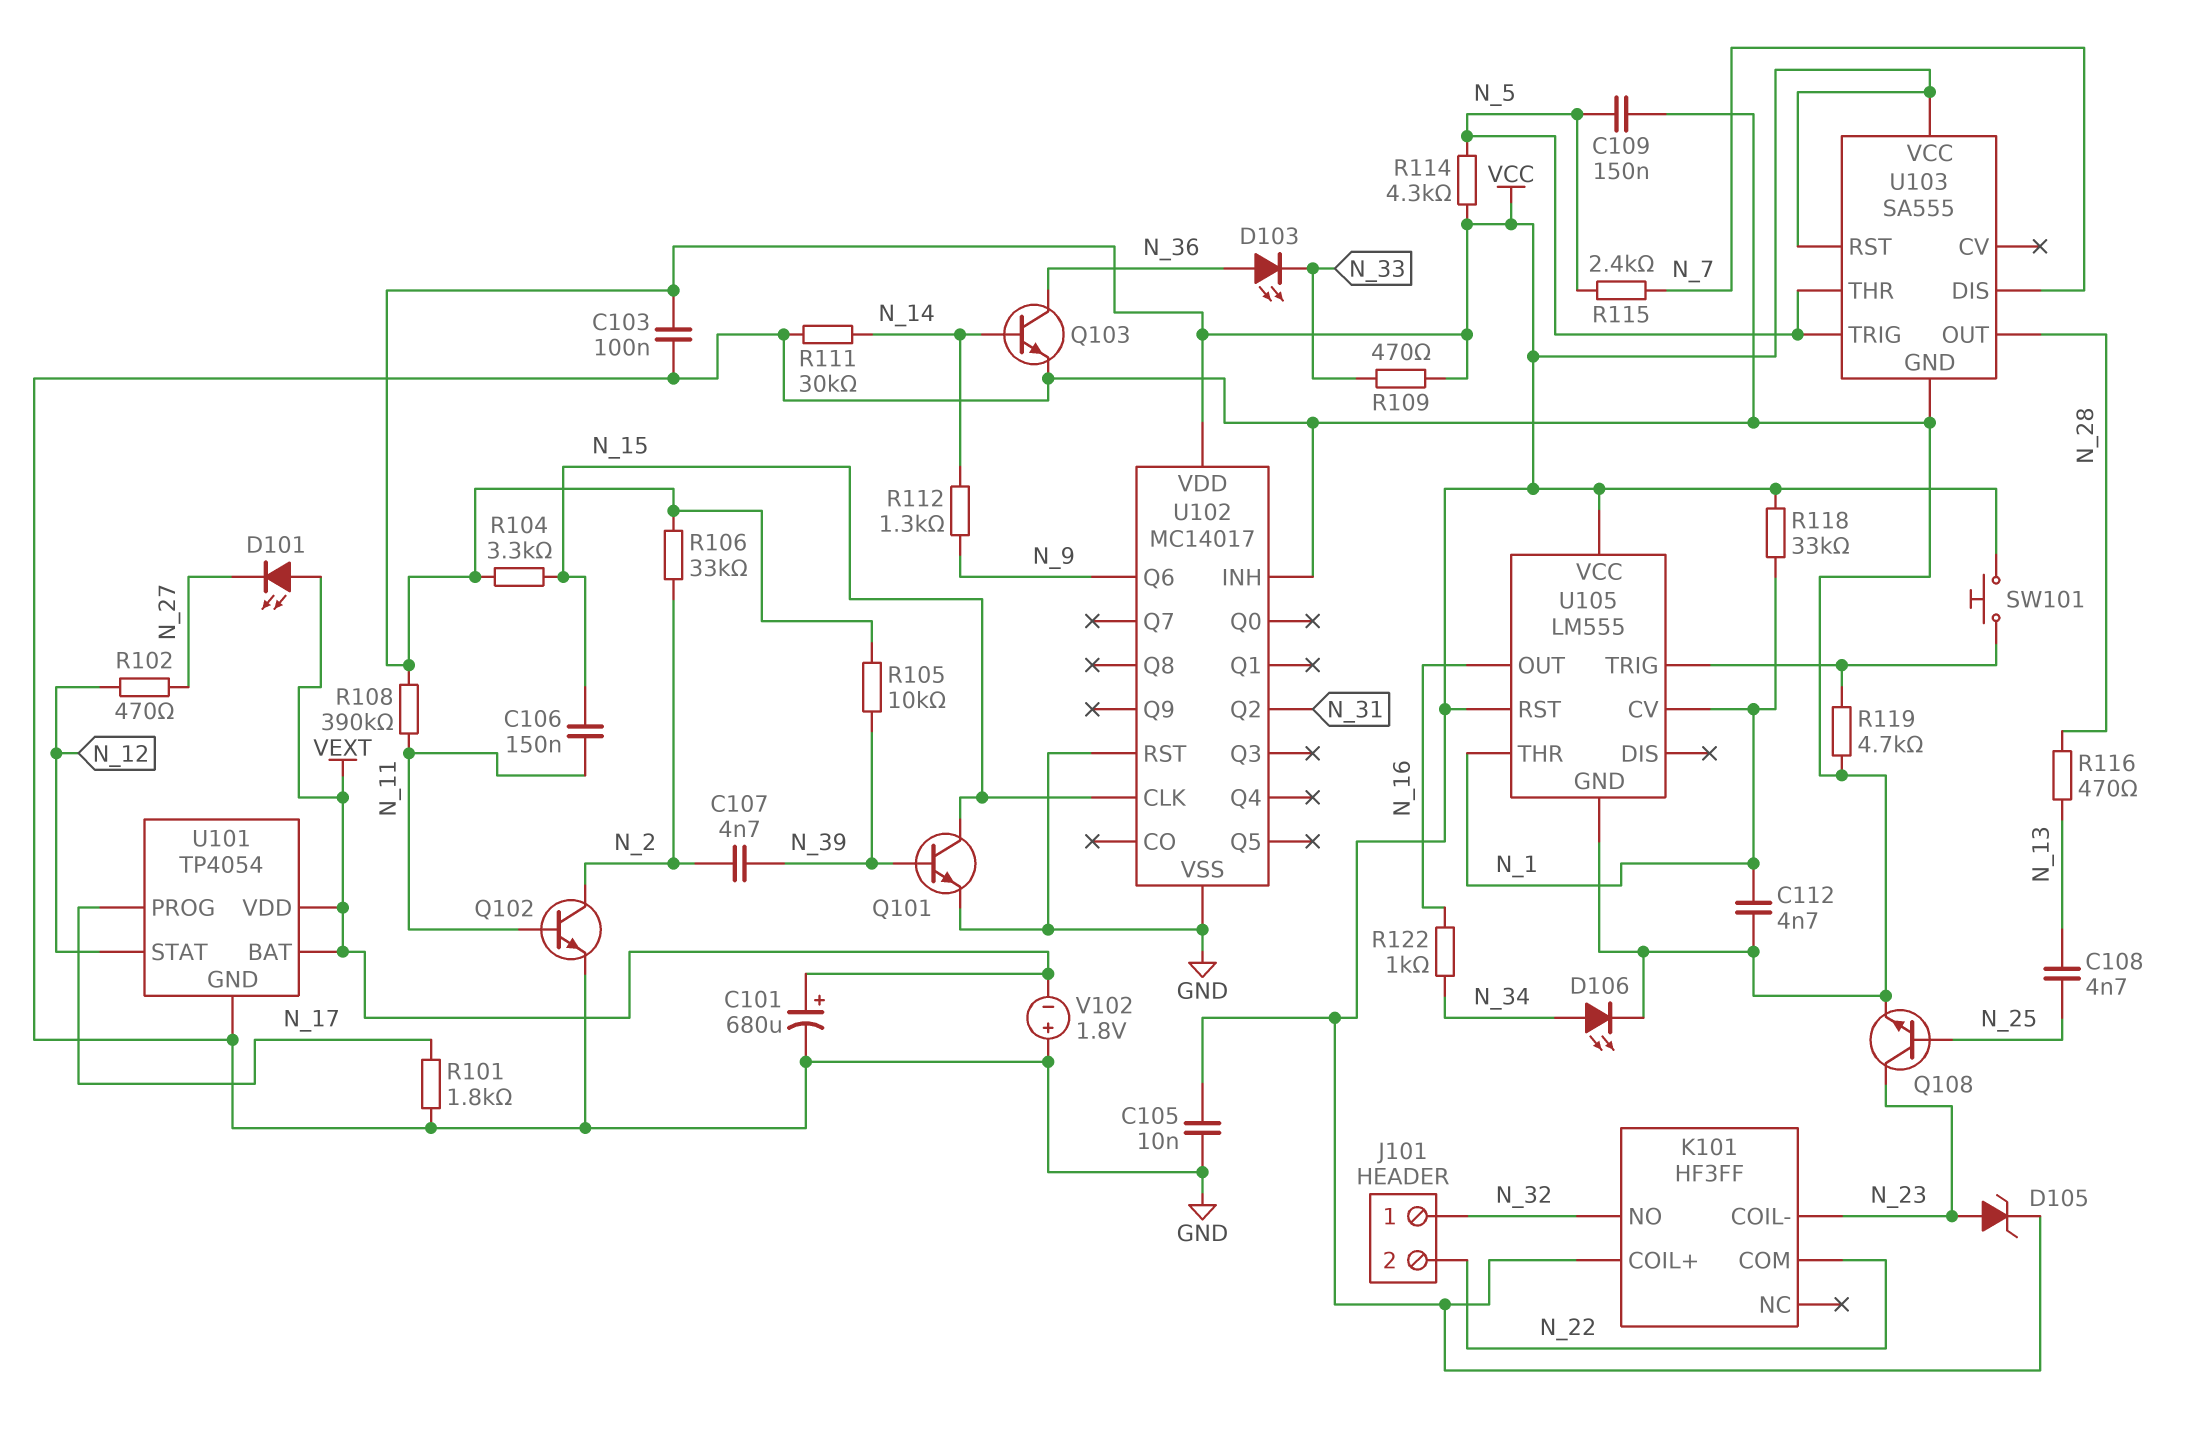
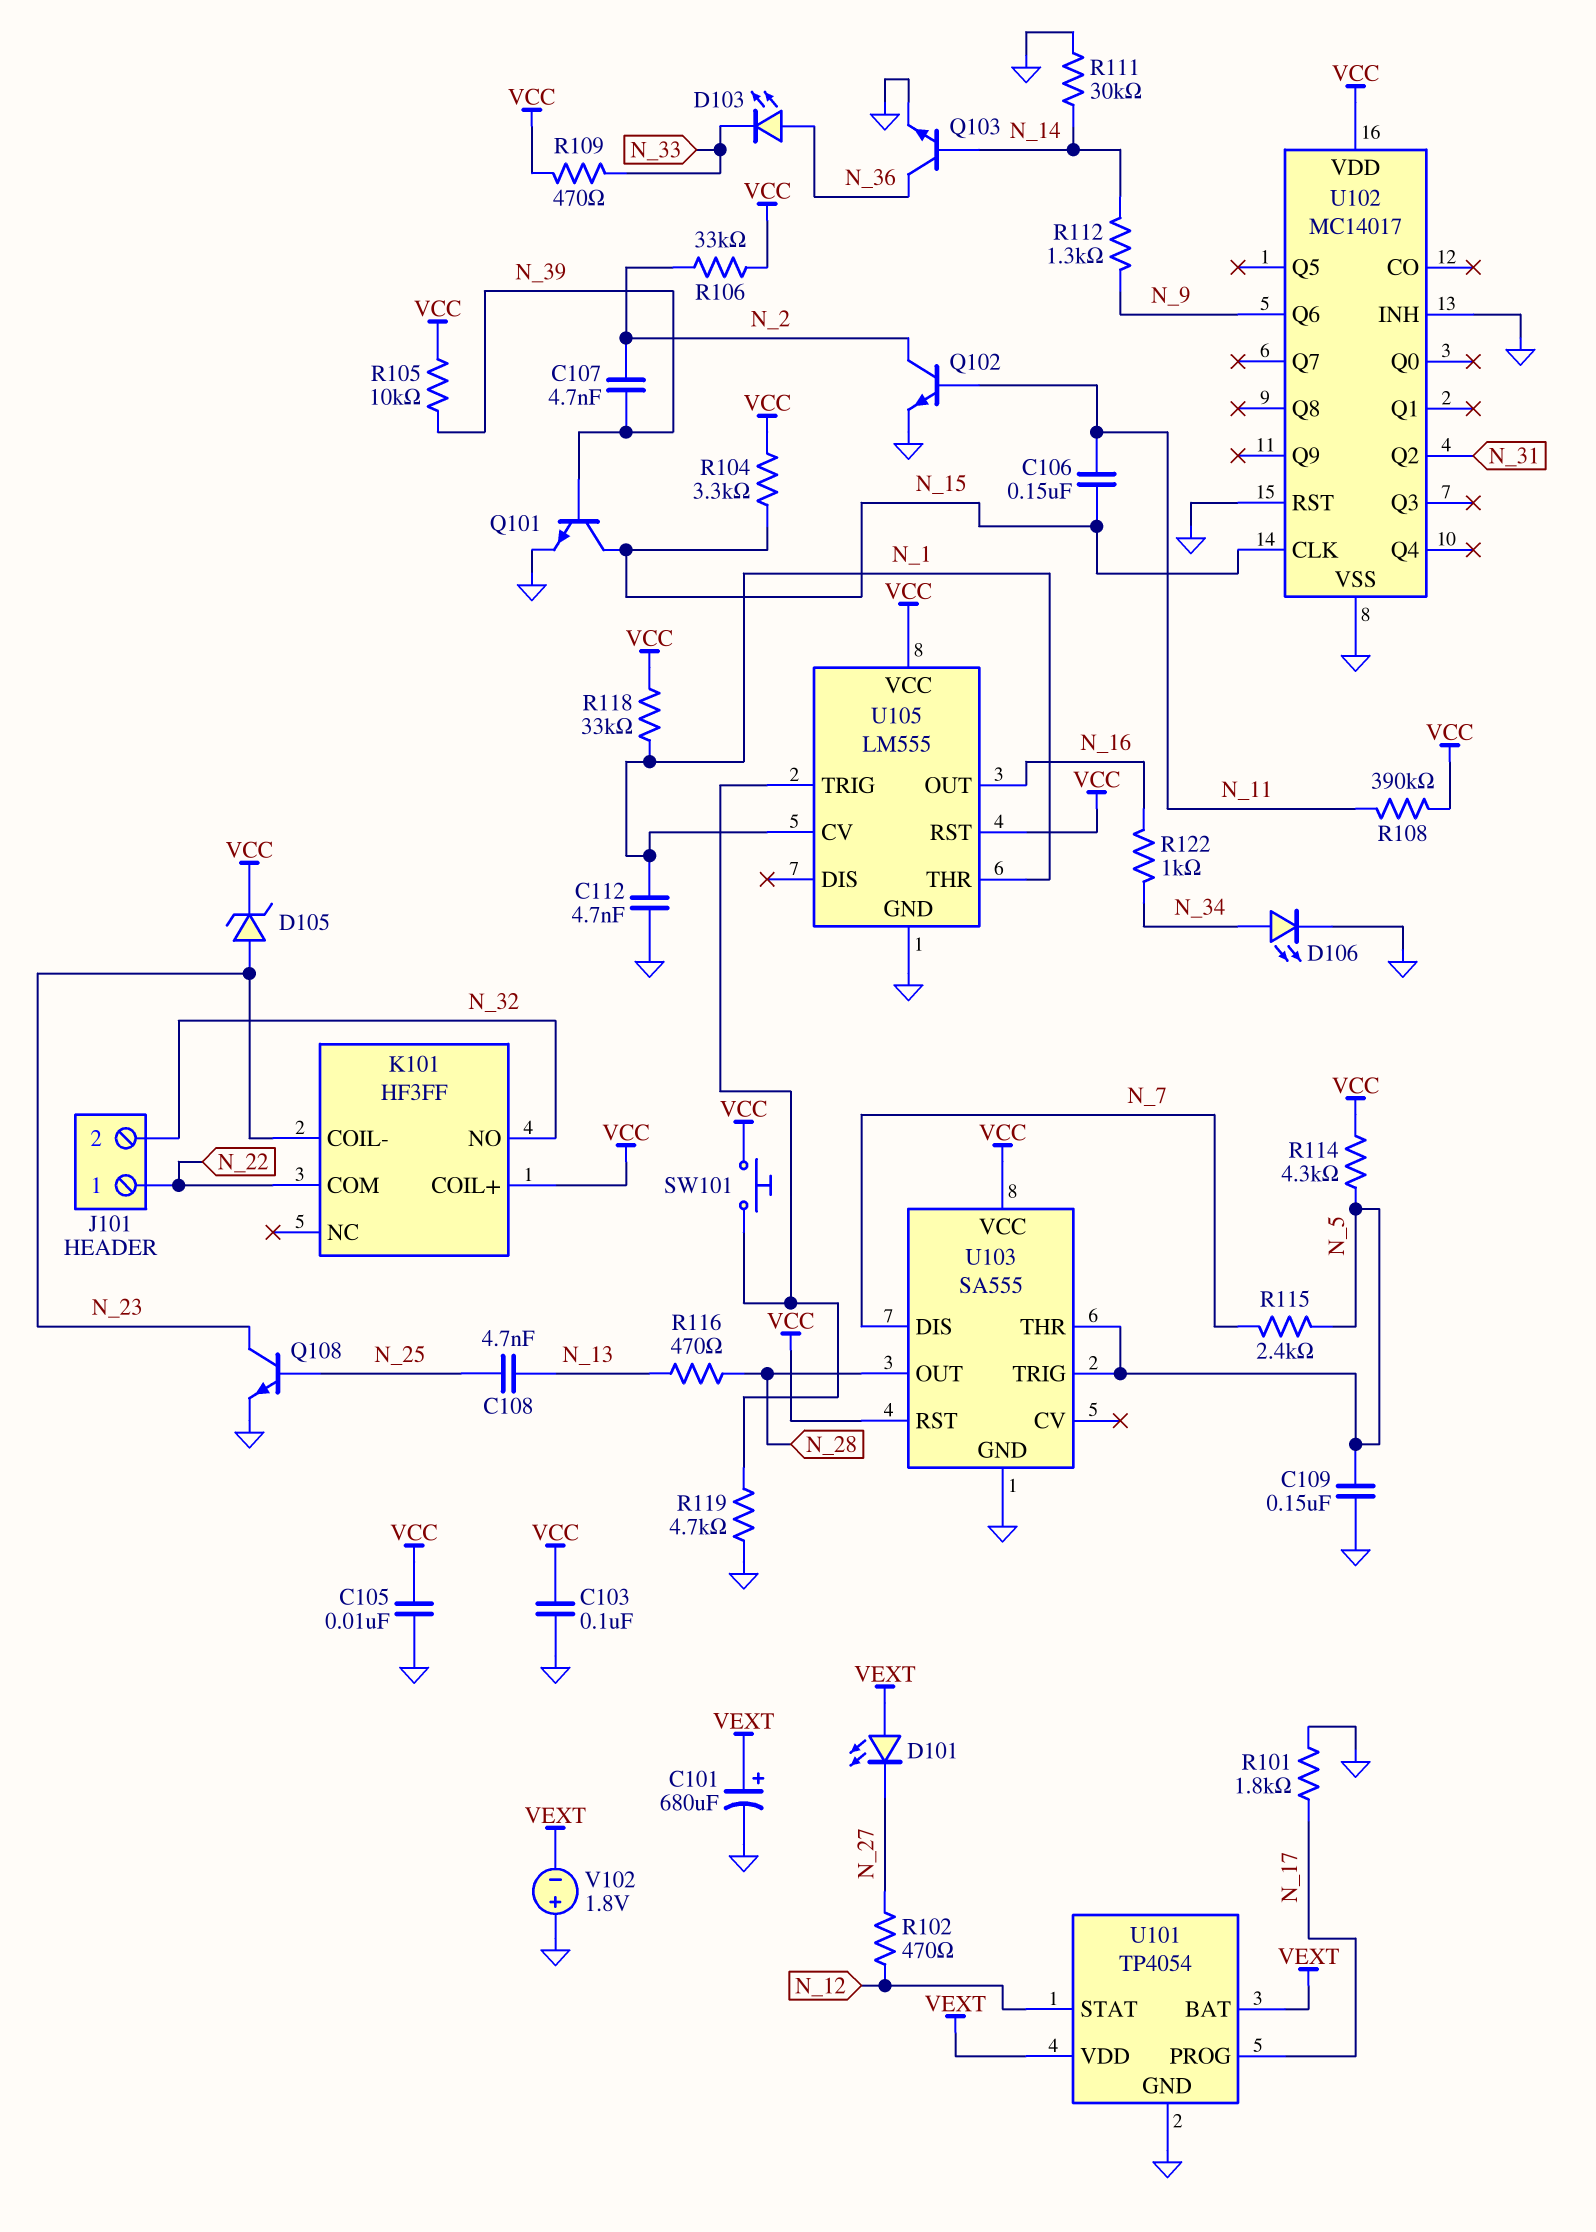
J101 pin 1: N_32 -> N_22
J101 pin 2: N_22 -> N_32

